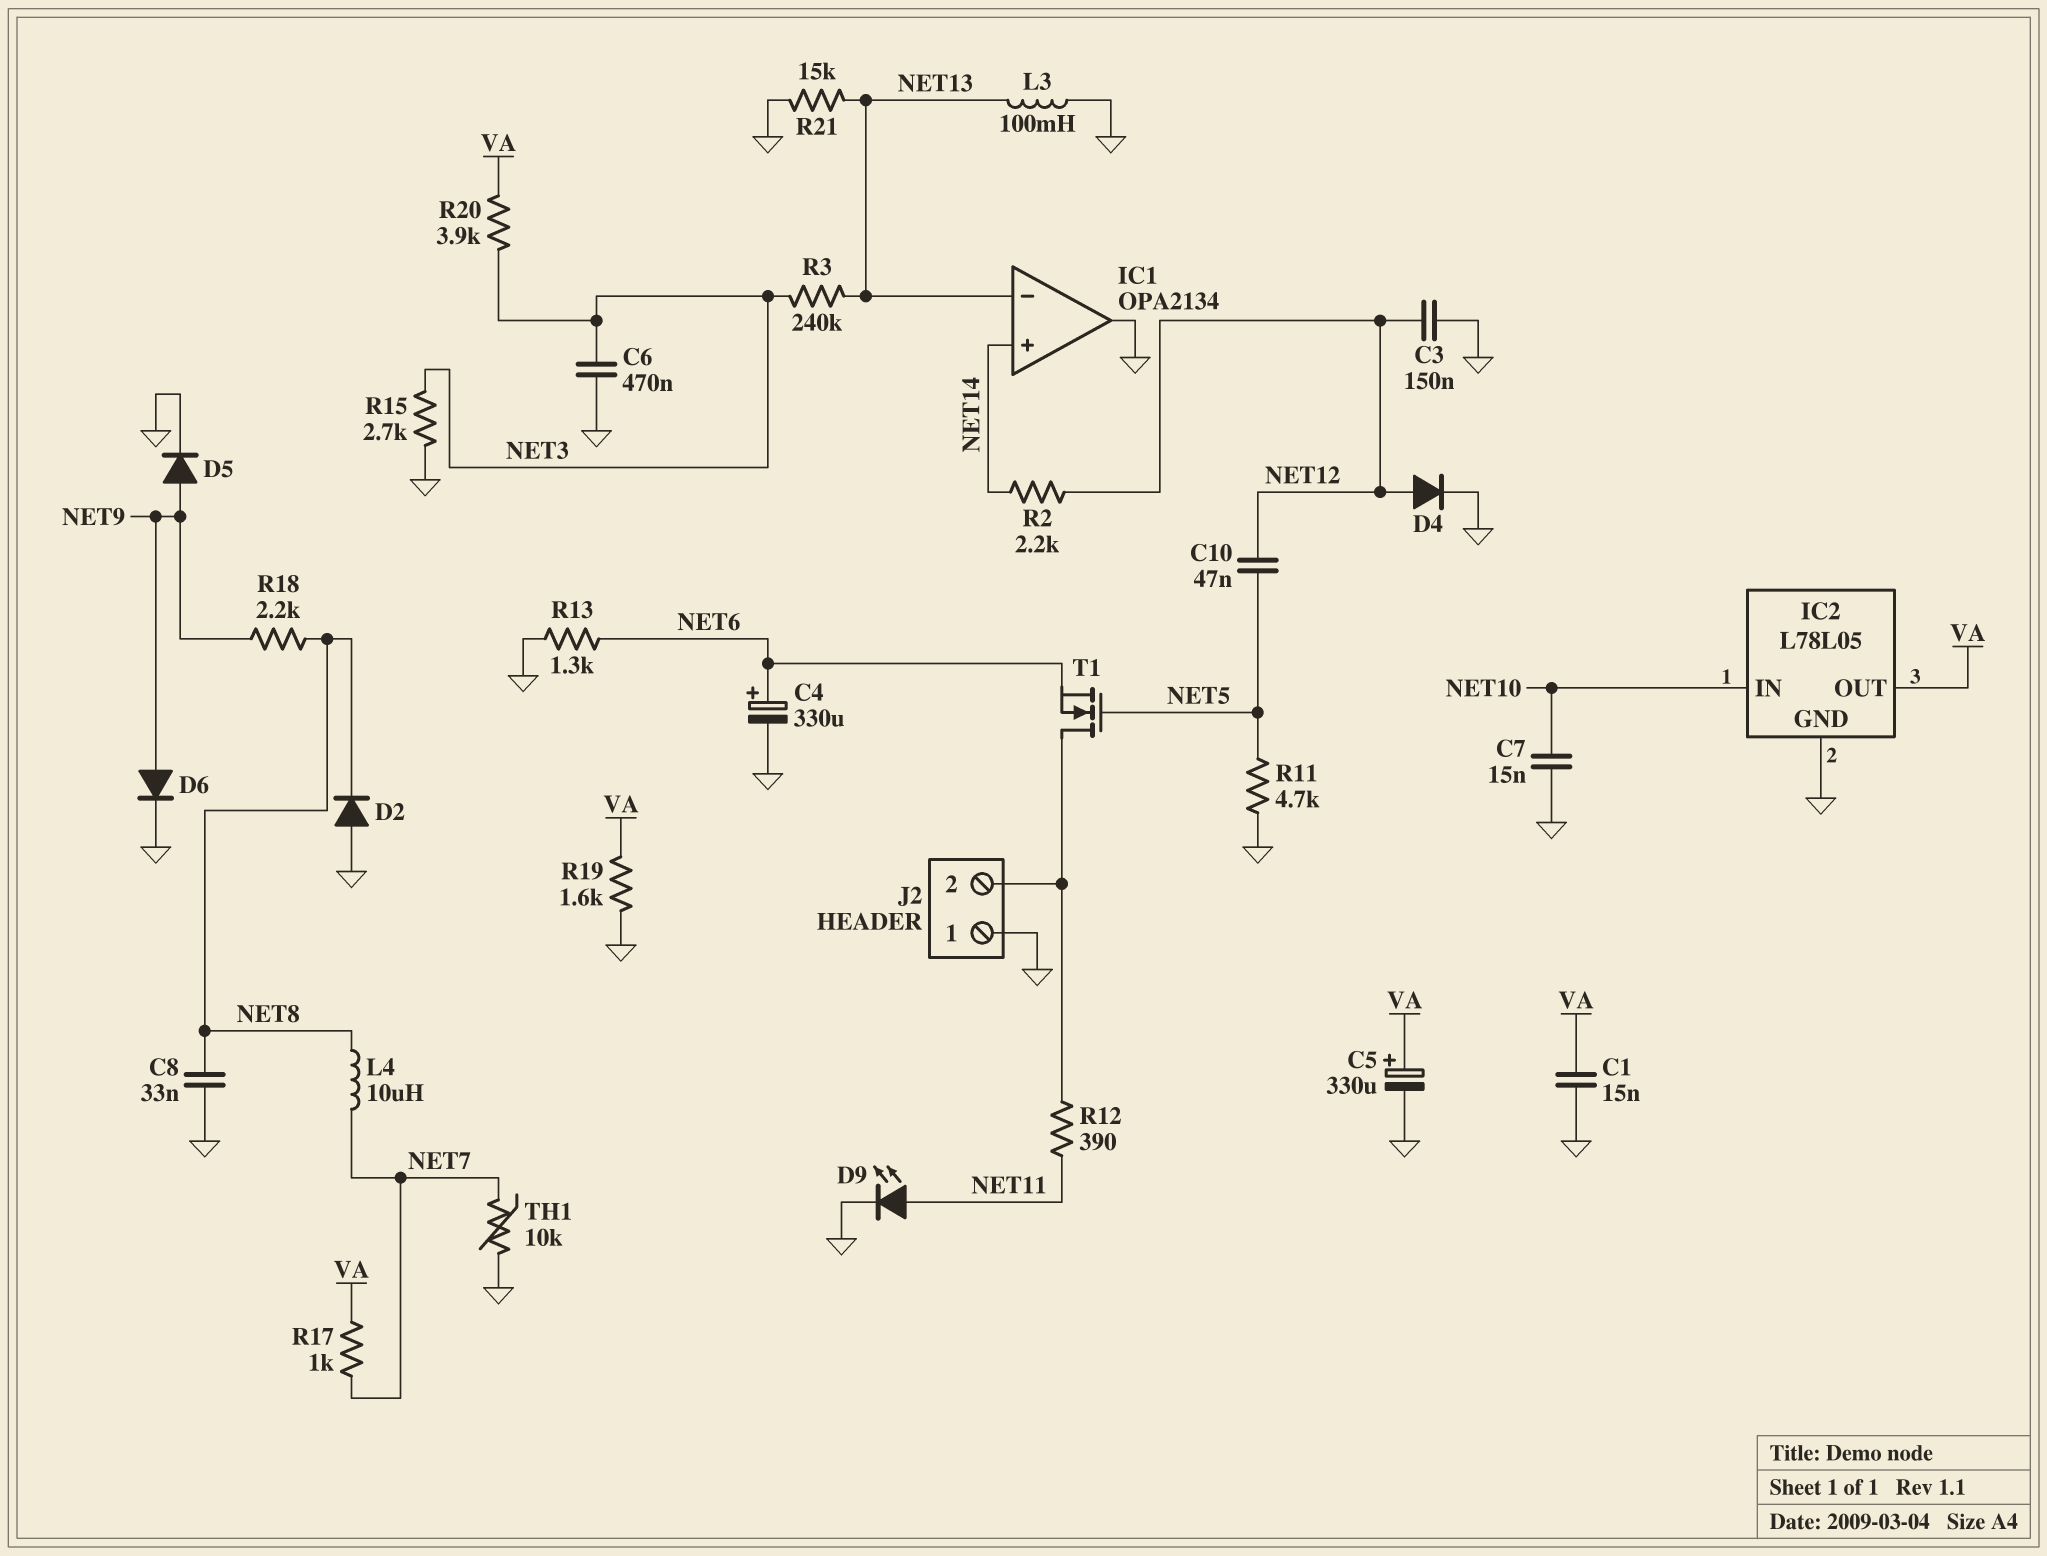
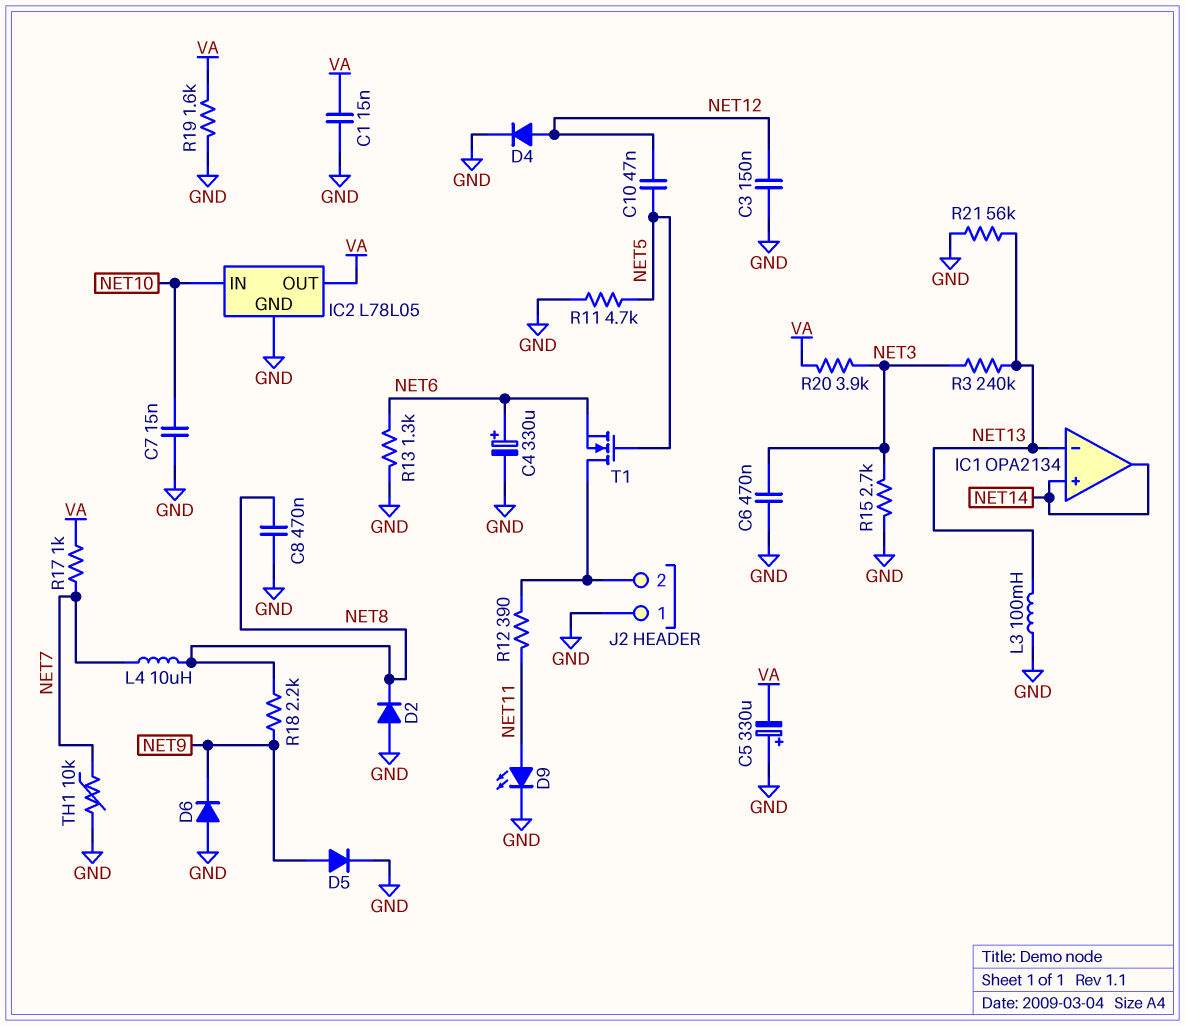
C5: 330uF (plus VA, minus GND) -> 330uF (plus GND, minus VA)
C8: 33nF (GND, NET8) -> 470nF (GND, NET8)
D6: diode (A NET9, K GND) -> diode (A GND, K NET9)
IC1 pin out: GND -> NET14
R2: 2.2k (NET12, NET14) -> none
R21: 15k (GND, NET13) -> 56k (GND, NET13)

